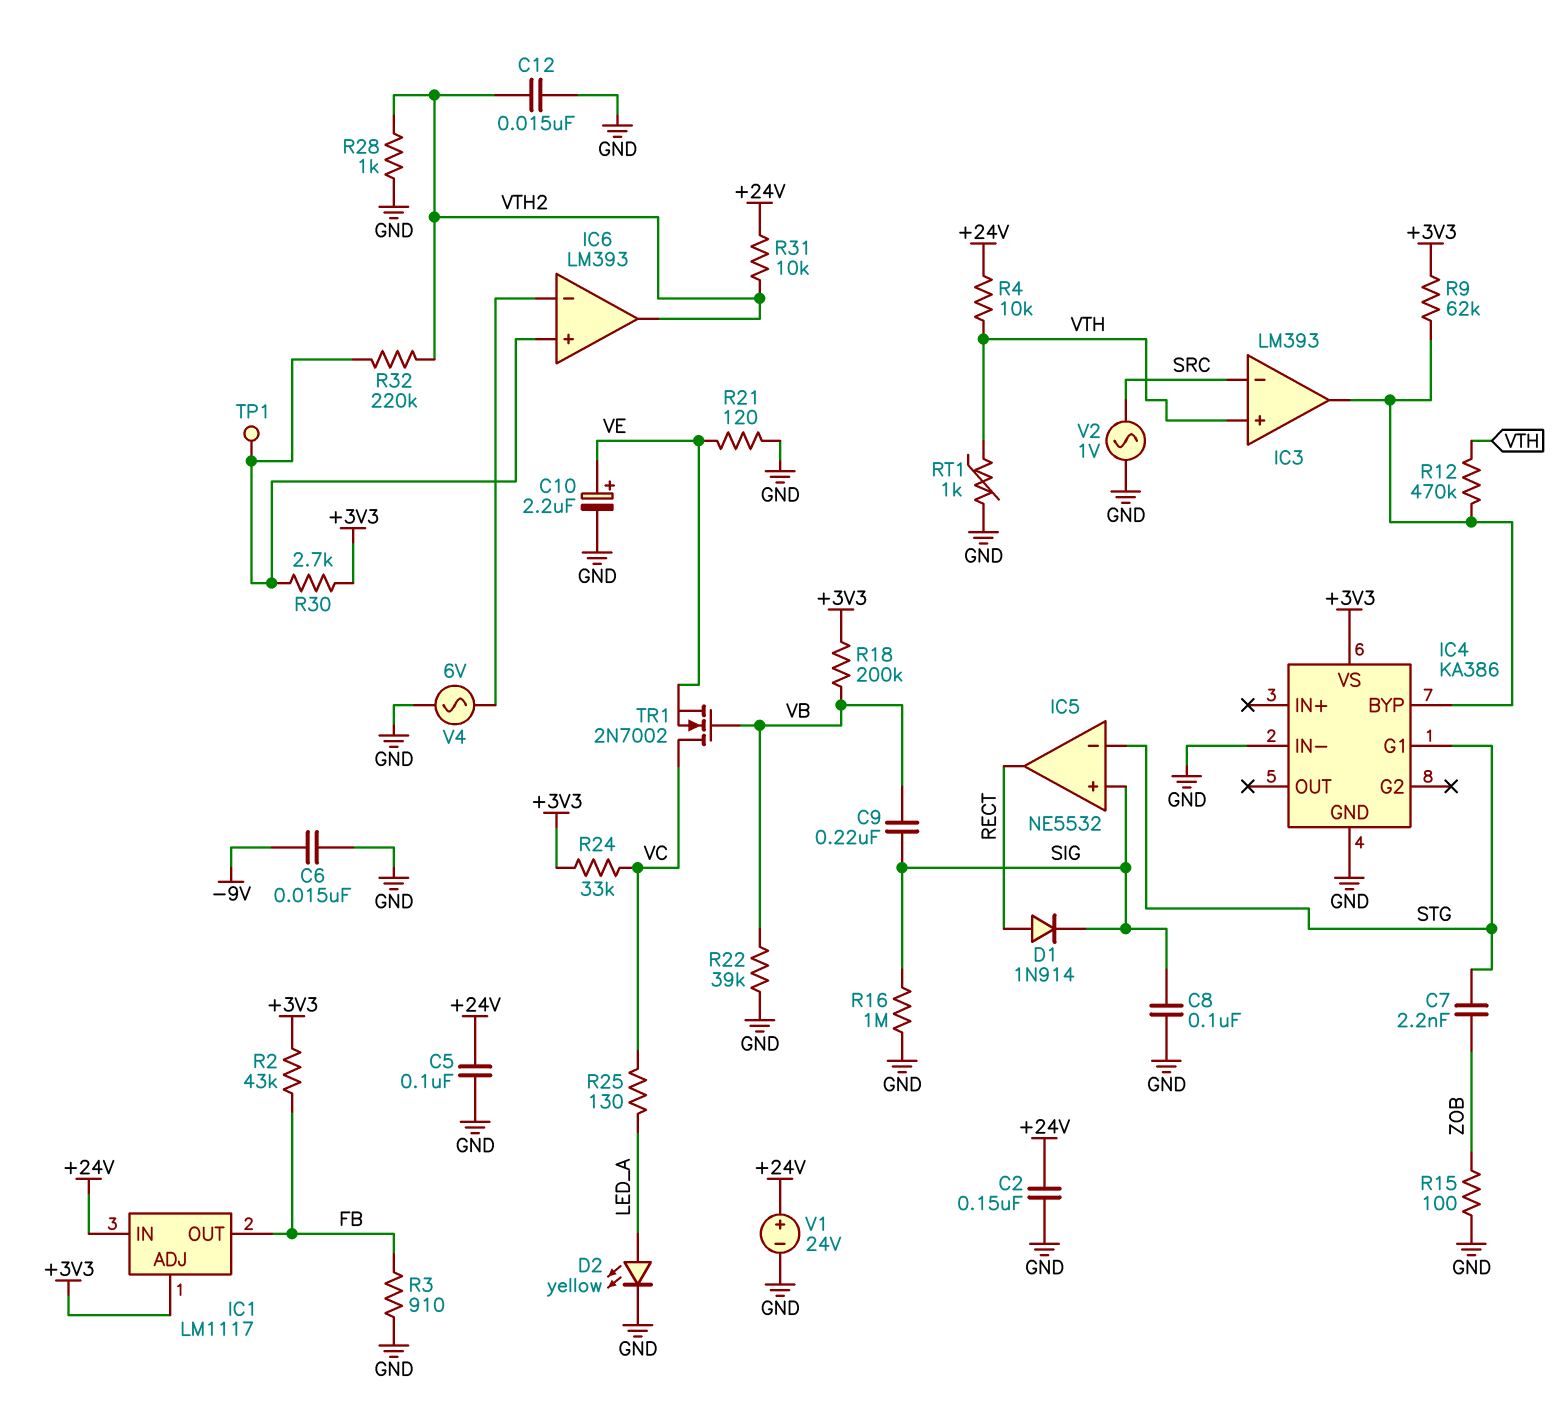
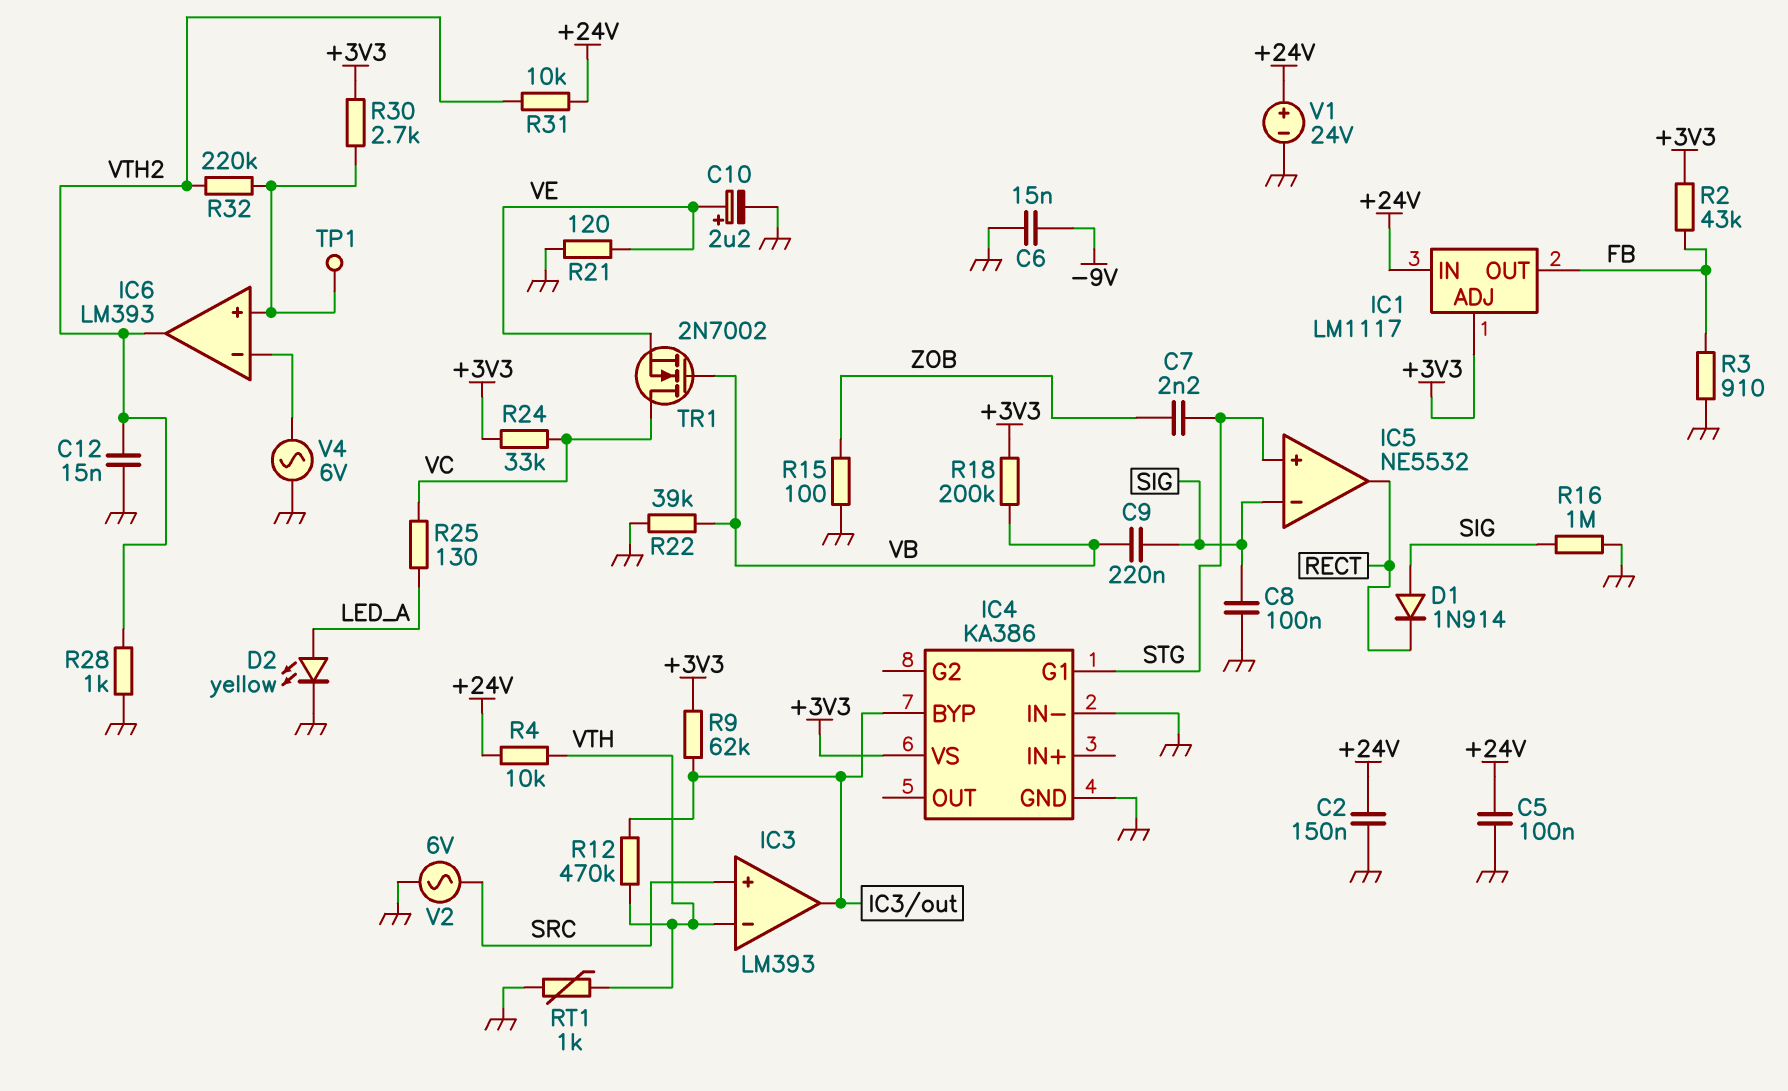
D1: diode 1N914 (A RECT, K SIG) -> diode 1N914 (A SIG, K RECT)
IC3 pin in+: VTH -> SRC
IC3 pin in-: SRC -> VTH
IC5 pin in+: SIG -> STG
IC5 pin in-: STG -> SIG
V2: AC 1V (GND, SRC) -> AC 6V (GND, SRC)

